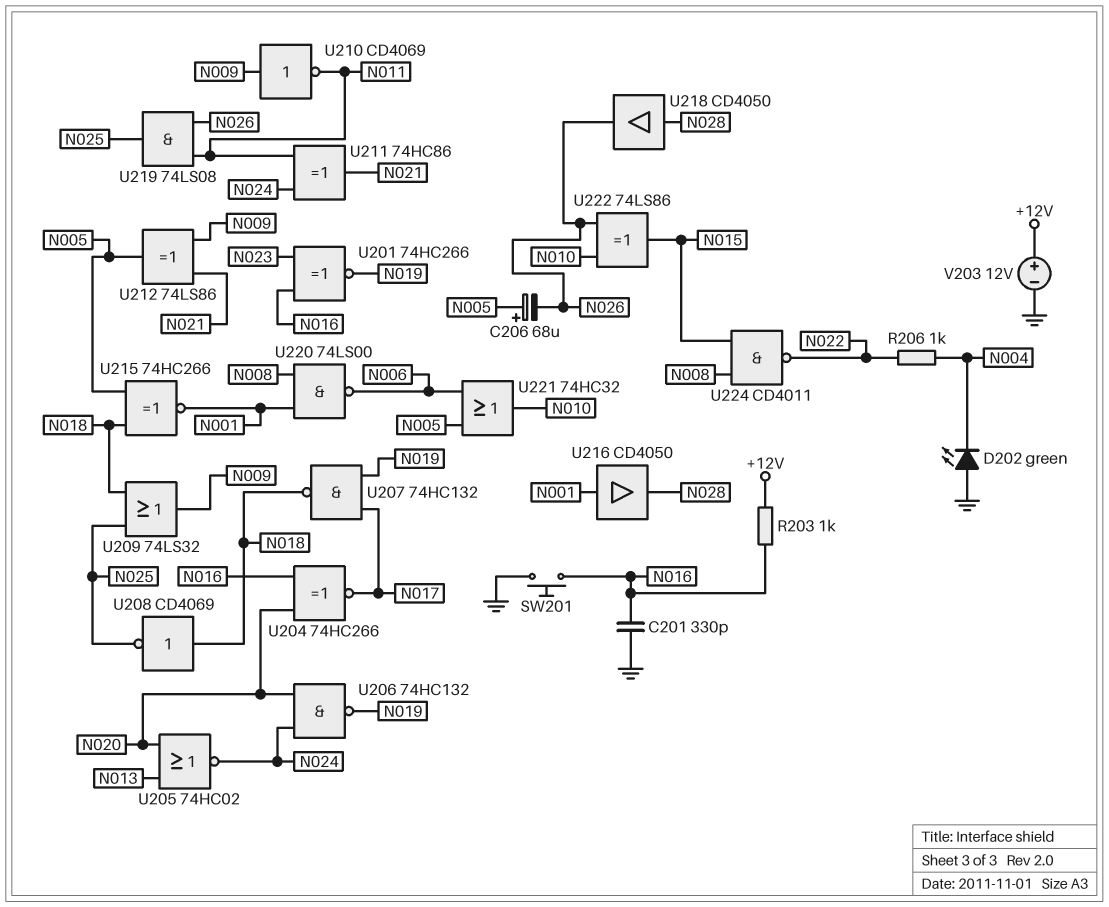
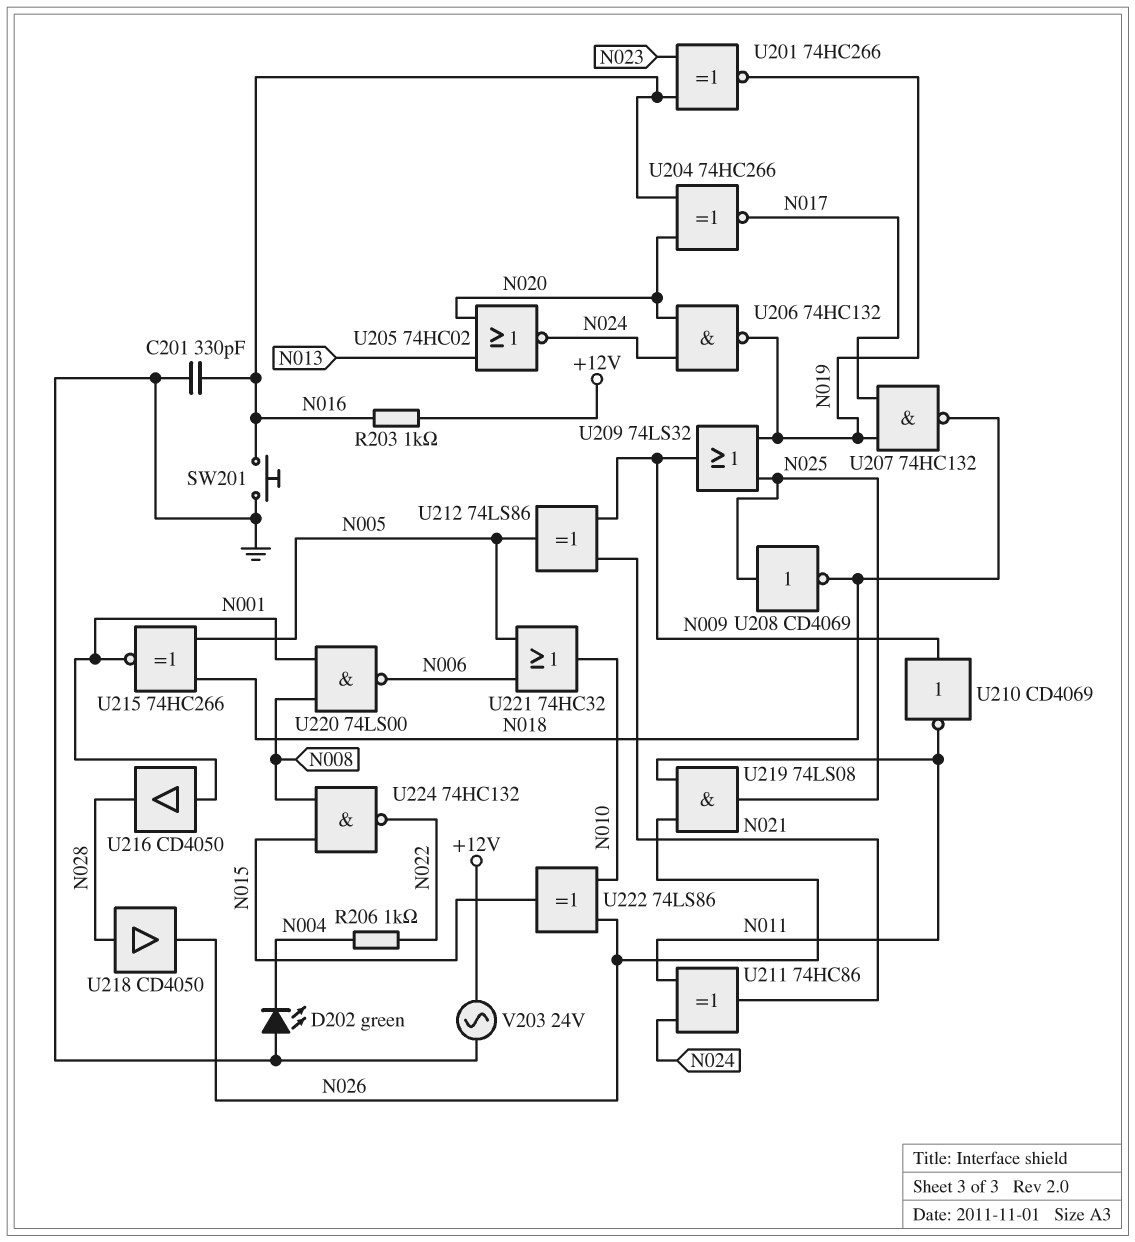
C206: 68uF (plus N005, minus N026) -> none
U208: NOT CD4069 (in N018, out N025) -> NOT CD4069 (in N025, out N018)
U209: OR 74LS32 (in N018, in N025, out N009) -> OR 74LS32 (in N019, in N025, out N009)
U224: NAND CD4011 (in N008, in N015, out N022) -> NAND 74HC132 (in N008, in N015, out N022)
V203: 12V (plus +12V, minus GND) -> AC 24V (+12V, GND)

